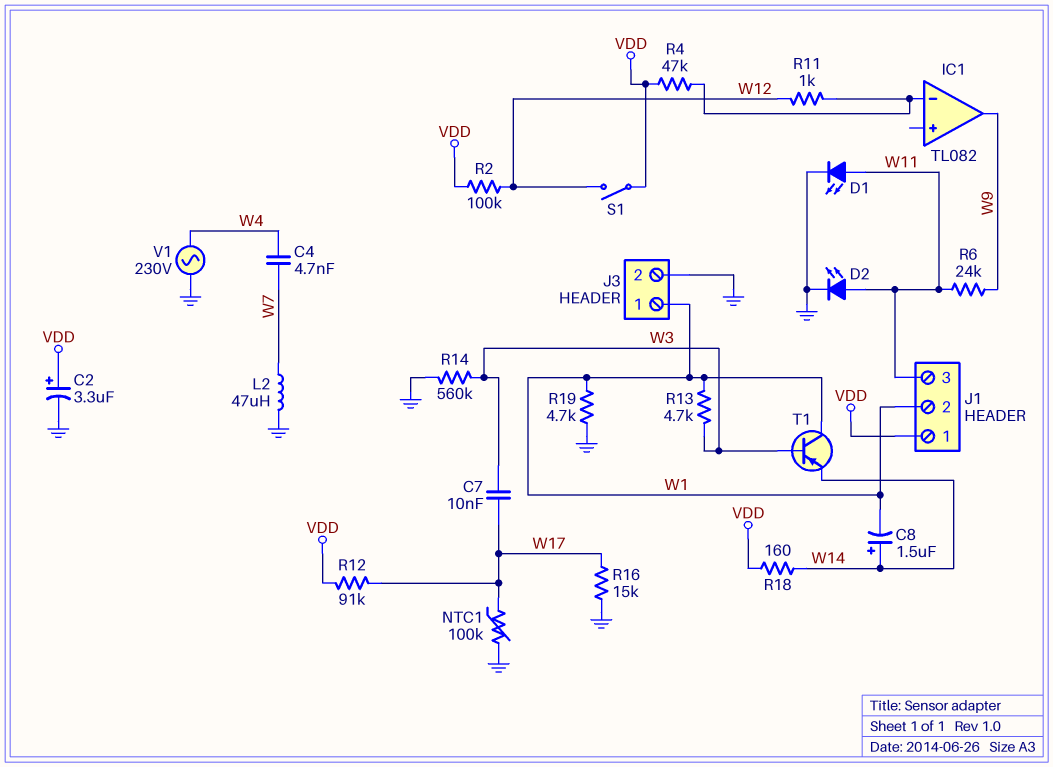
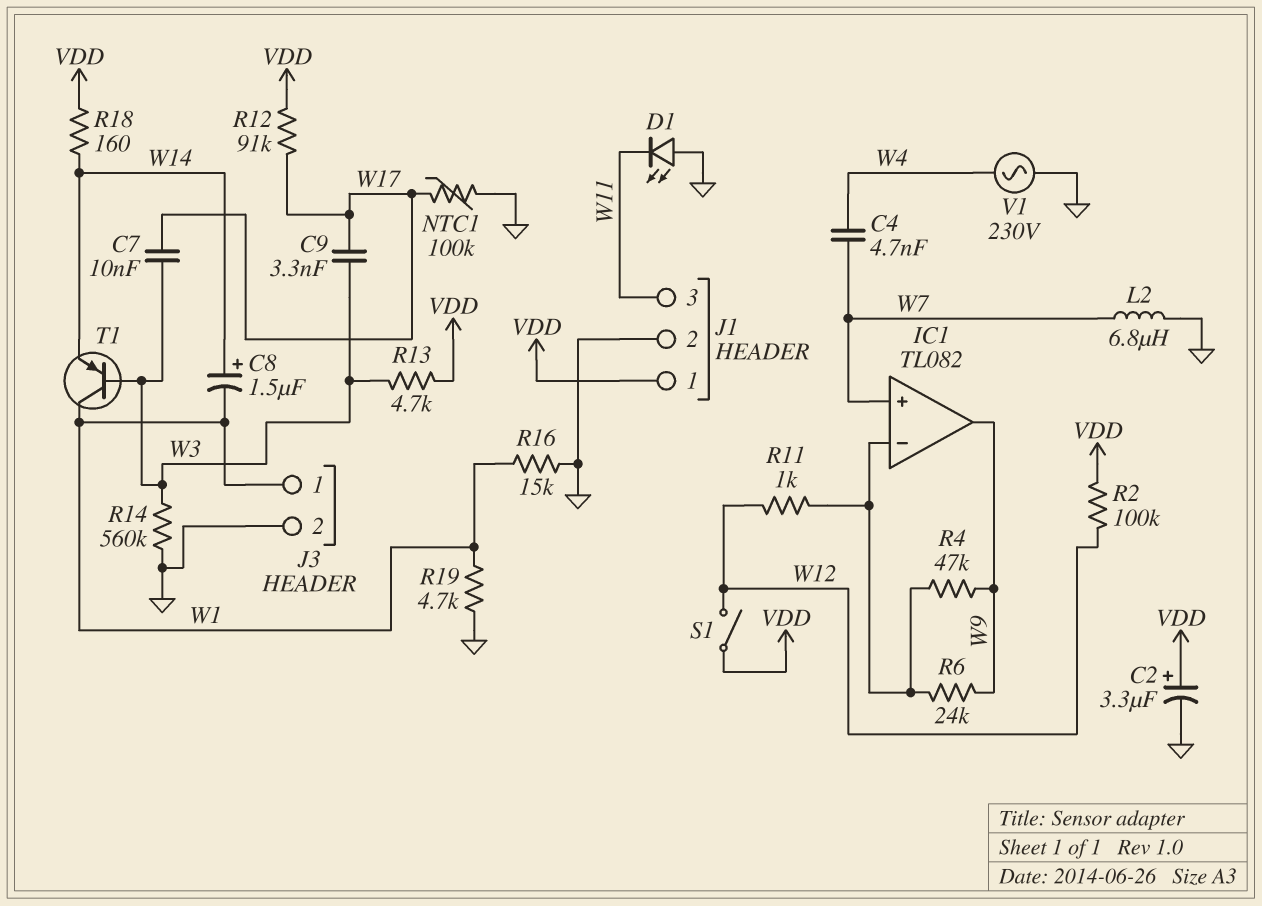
C9: none -> 3.3nF (W3, W17)
D1: LED (A W11, K GND) -> LED (A GND, K W11)
D2: LED (A W11, K GND) -> none
IC1 pin in+: none -> W7
J1 pin 2: W1 -> GND
L2: 47uH (GND, W7) -> 6.8uH (GND, W7)
R4: 47k (IC1/in-, VDD) -> 47k (IC1/in-, W9)
R6: 24k (W9, W11) -> 24k (IC1/in-, W9)
R13: 4.7k (W1, W3) -> 4.7k (VDD, W3)
R16: 15k (GND, W17) -> 15k (GND, W1)

